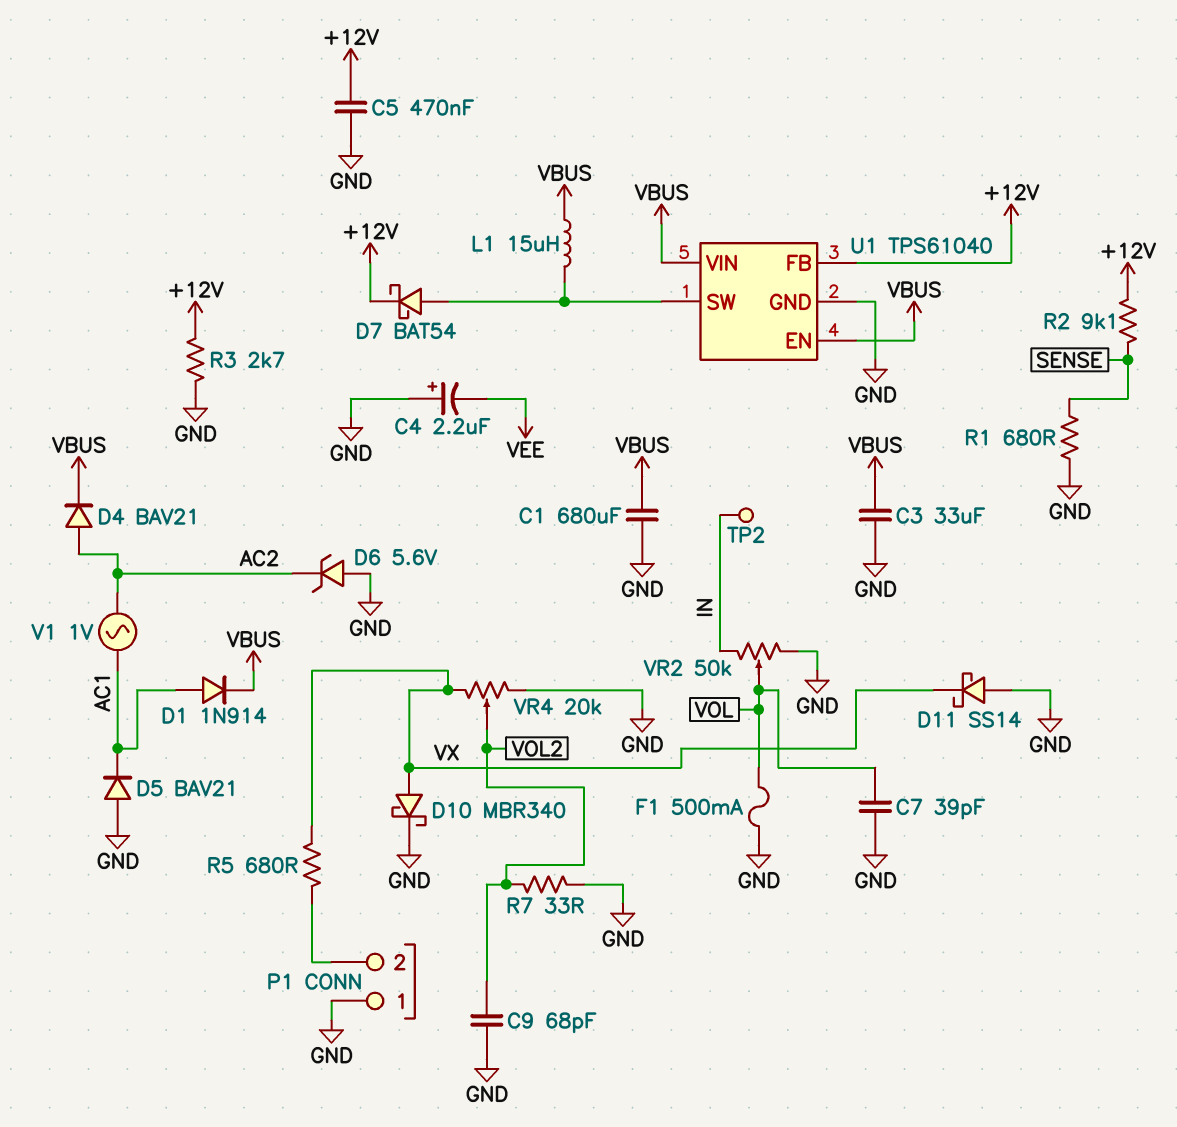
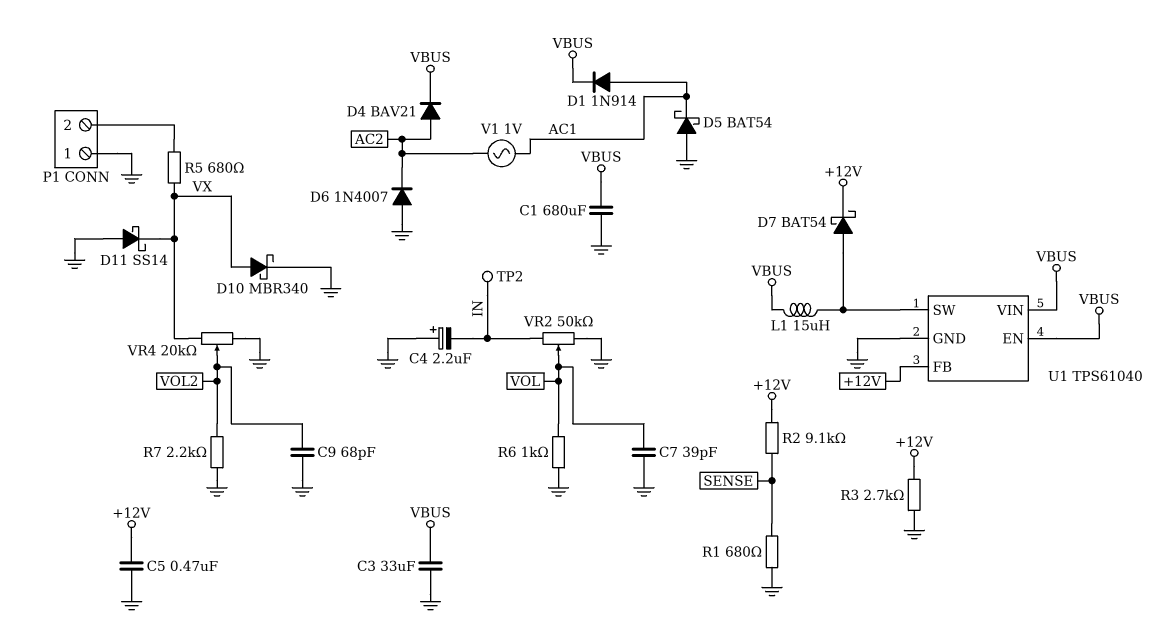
C4: 2.2uF (plus GND, minus VEE) -> 2.2uF (plus GND, minus IN)
D5: diode BAV21 (A GND, K AC1) -> schottky BAT54 (A GND, K AC1)
D6: zener 5.6V (A GND, K AC2) -> diode 1N4007 (A GND, K AC2)
F1: 500mA (GND, VOL) -> none
R6: none -> 1k (GND, VOL)
R7: 33 (GND, VOL2) -> 2.2k (GND, VOL2)

